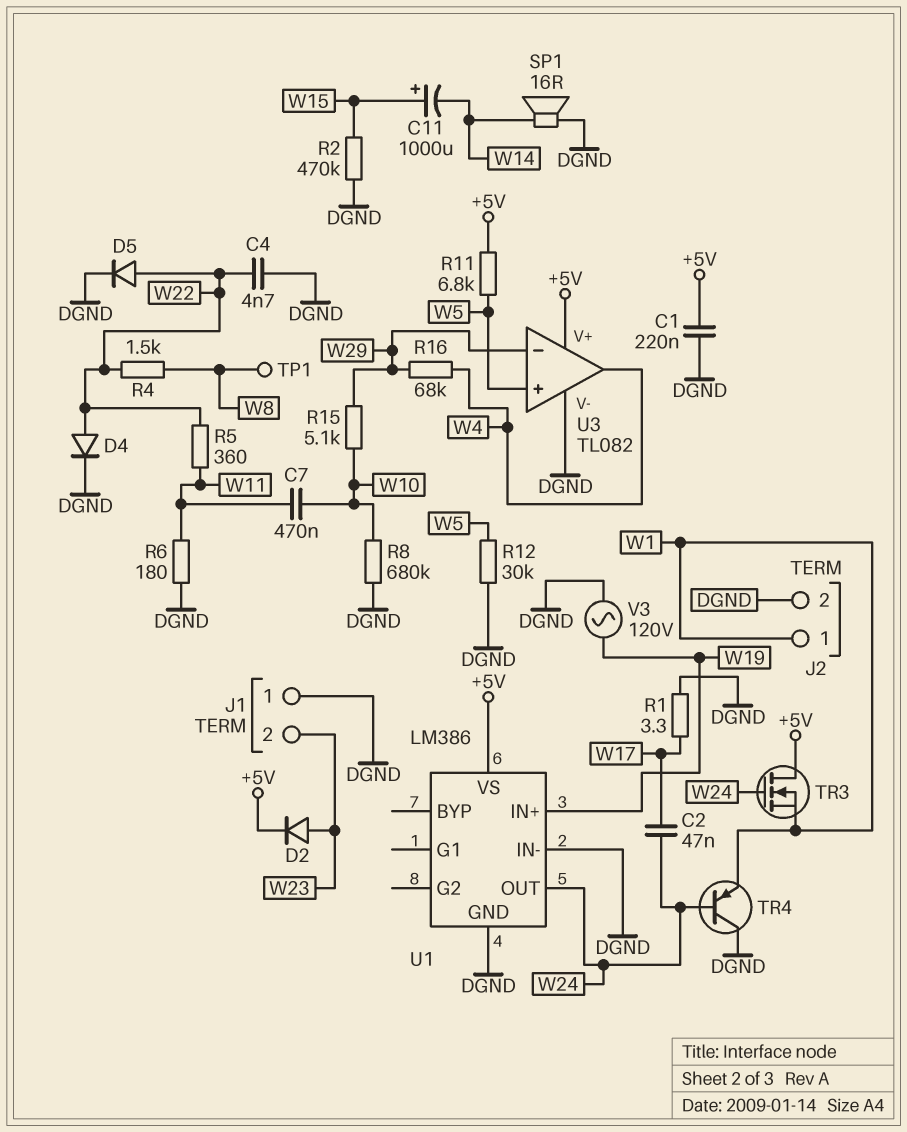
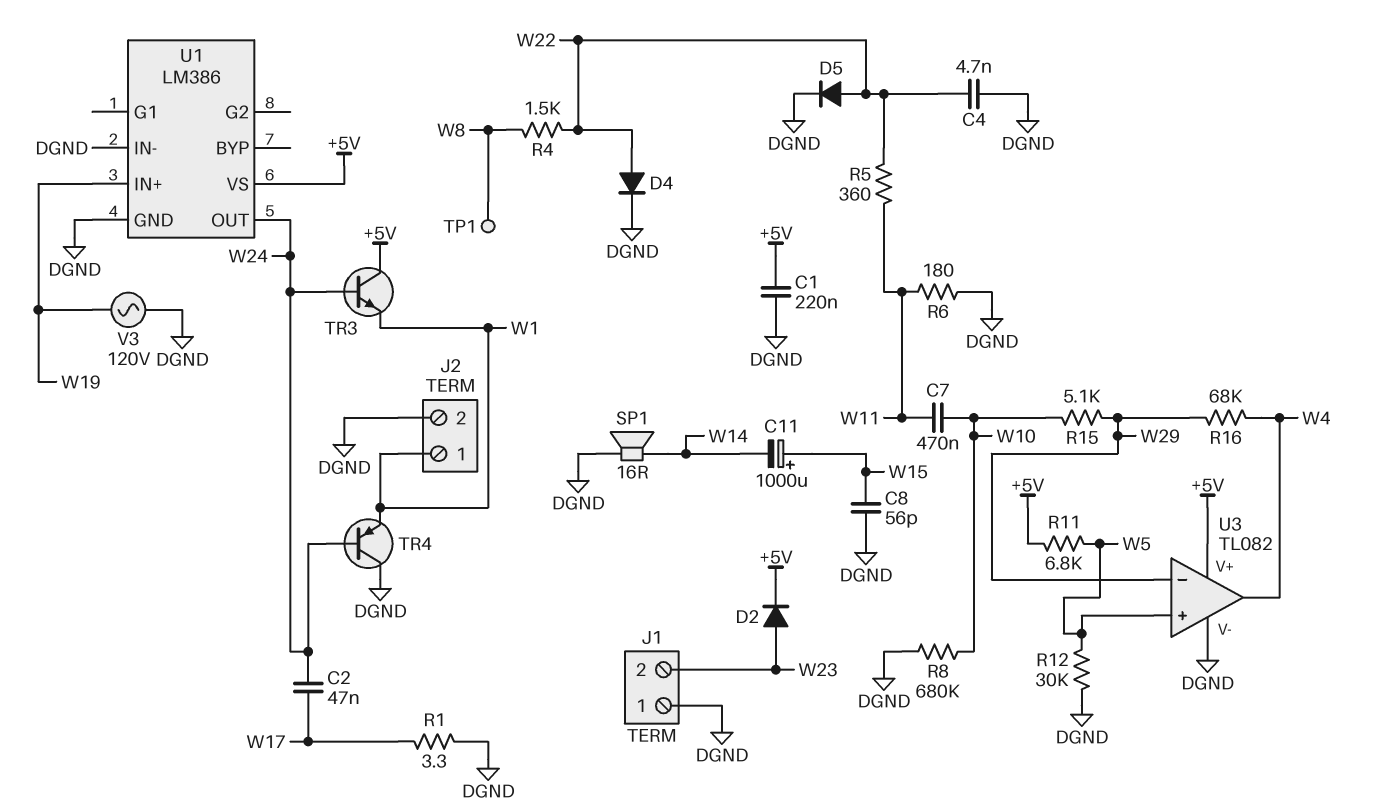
C8: none -> 56pF (DGND, W15)
R2: 470k (DGND, W15) -> none
TR3: NMOS (G W24, D +5V, S W1) -> NPN (B W24, C +5V, E W1)

